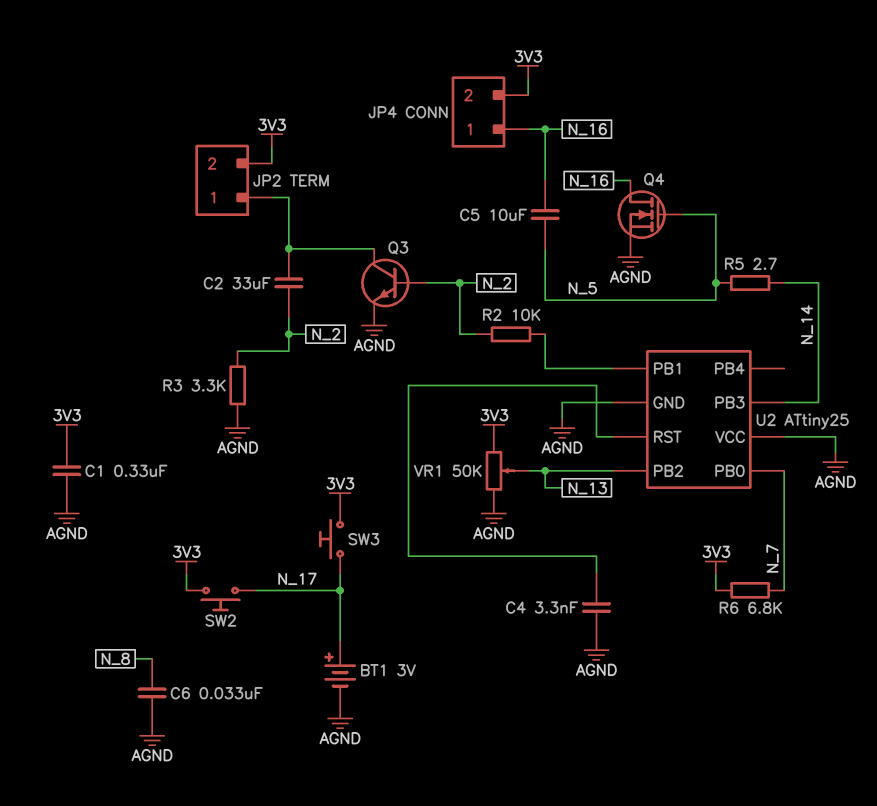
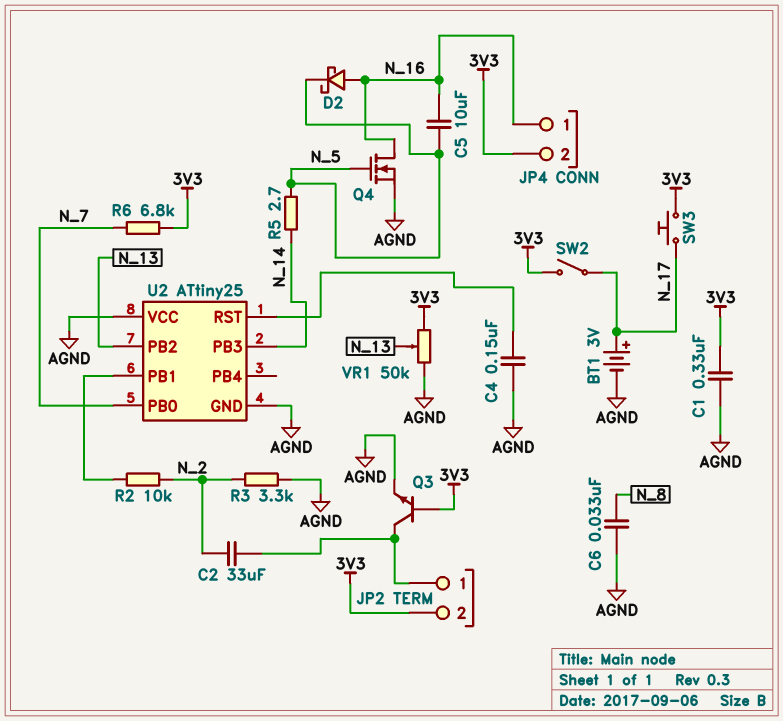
C4: 3.3nF (AGND, U2/RST) -> 150nF (AGND, U2/RST)
D2: none -> schottky (A N_16, K N_5)
Q3: NPN (B N_2, C JP2/1, E AGND) -> NPN (B 3V3, C JP2/1, E AGND)
SW2: button (3V3, N_17) -> switch (3V3, N_17)

